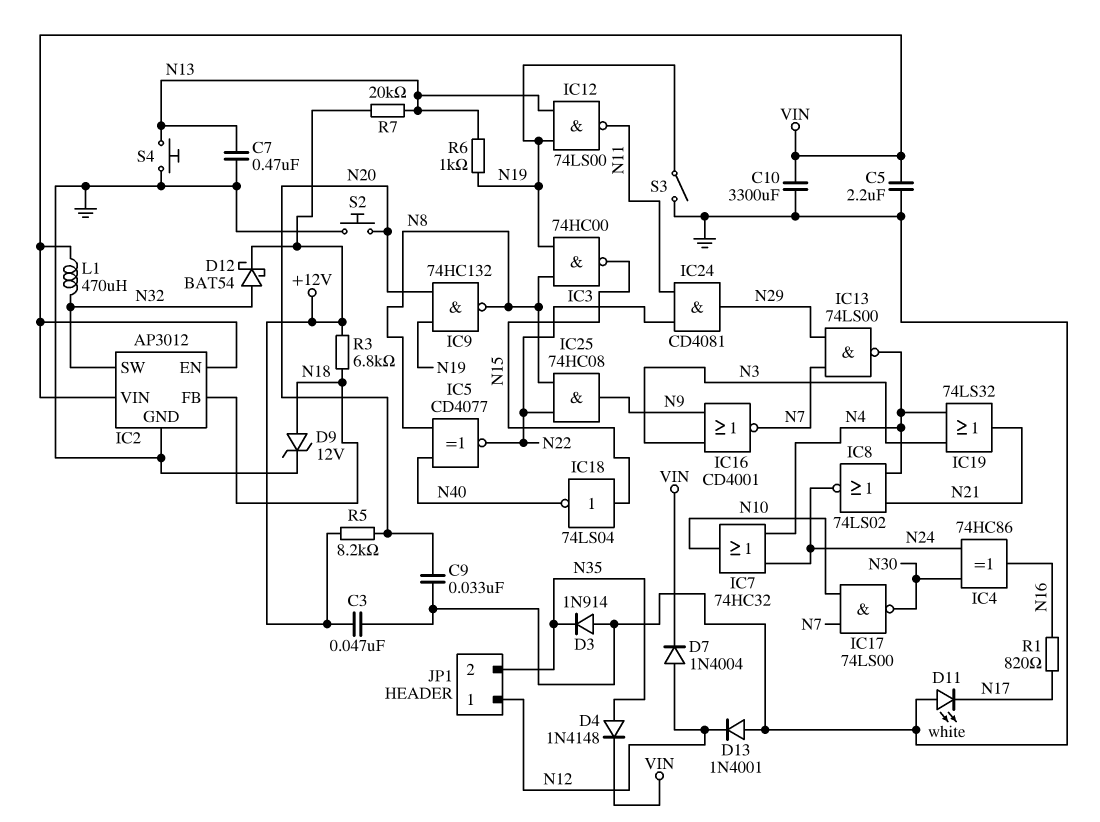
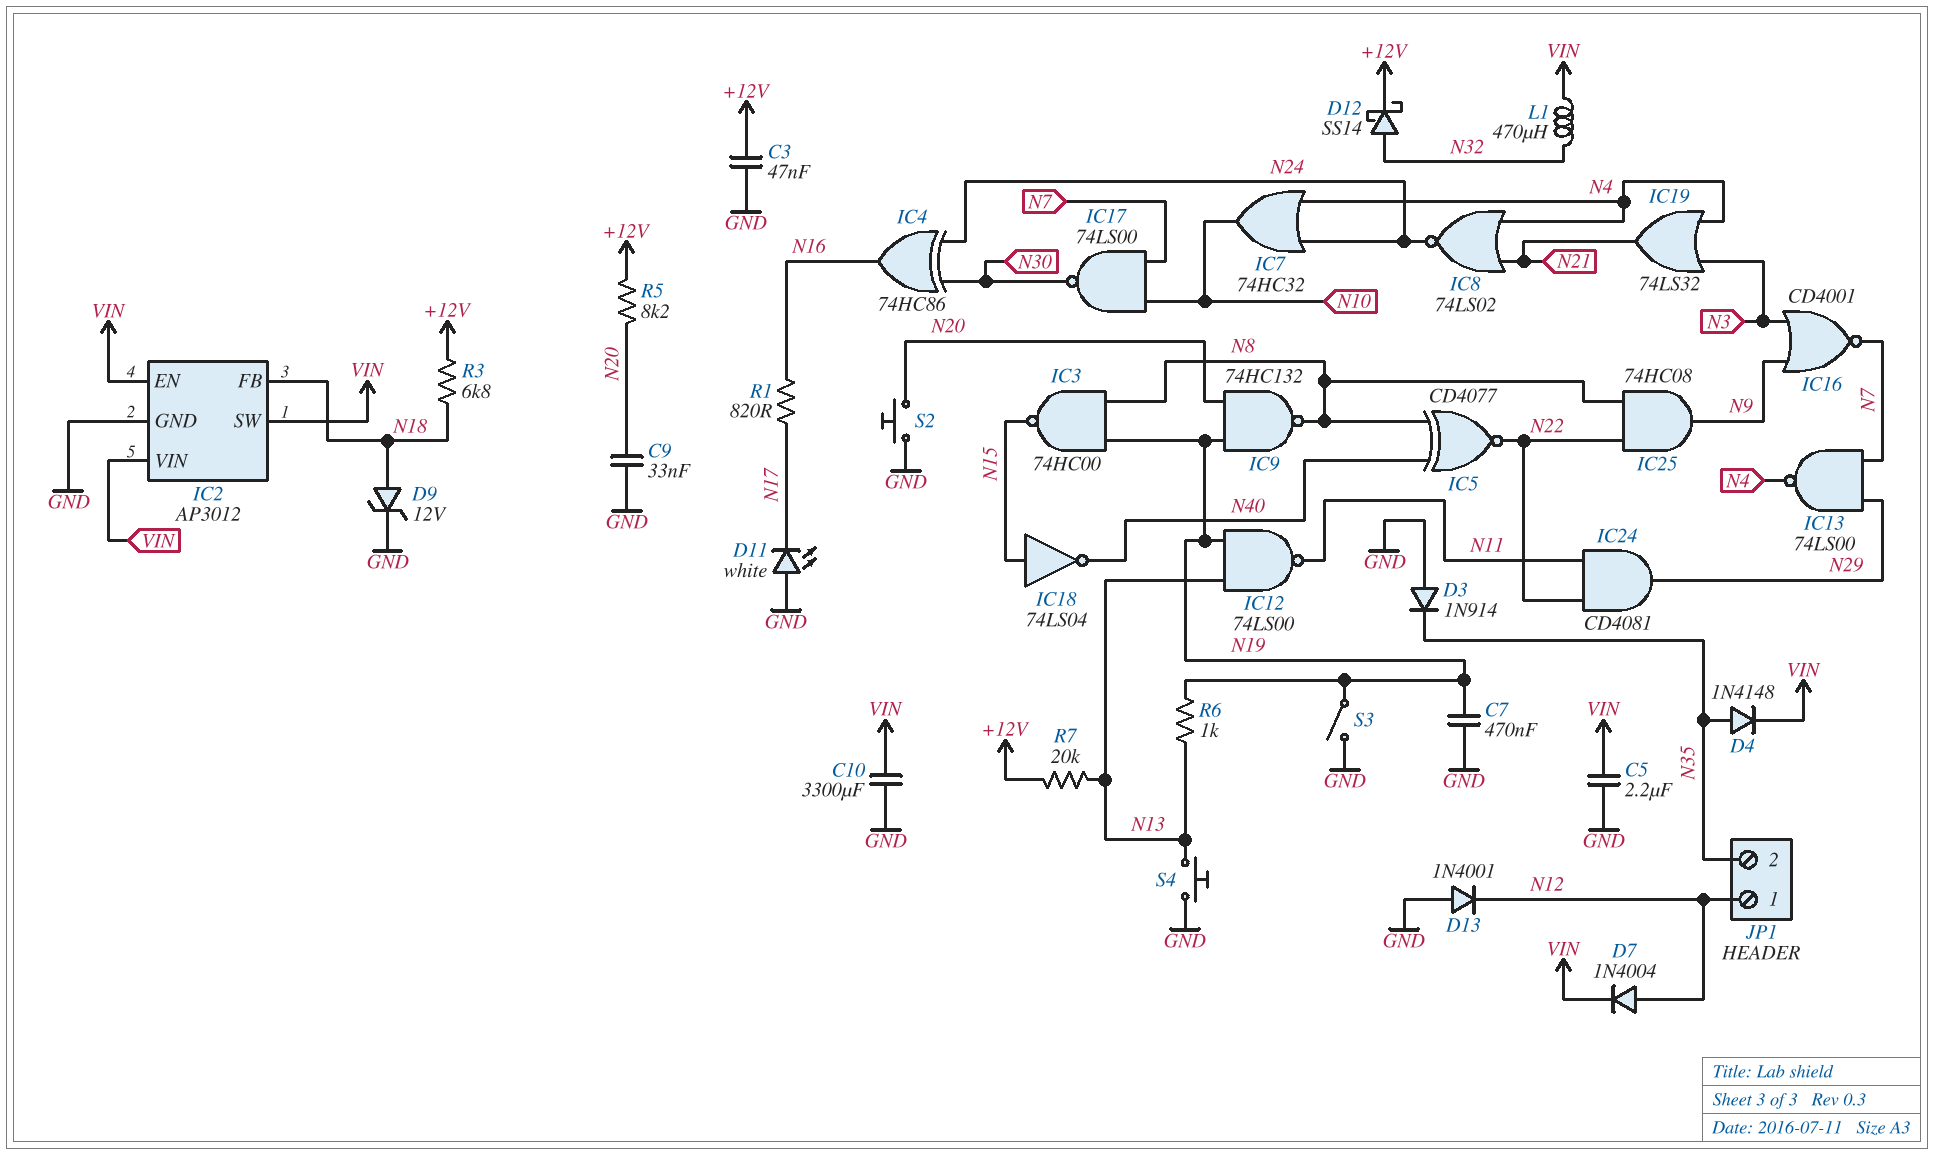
C7: 470nF (GND, N13) -> 470nF (GND, N19)
D12: schottky BAT54 (A N32, K +12V) -> schottky SS14 (A N32, K +12V)
IC2 pin SW: N32 -> VIN

